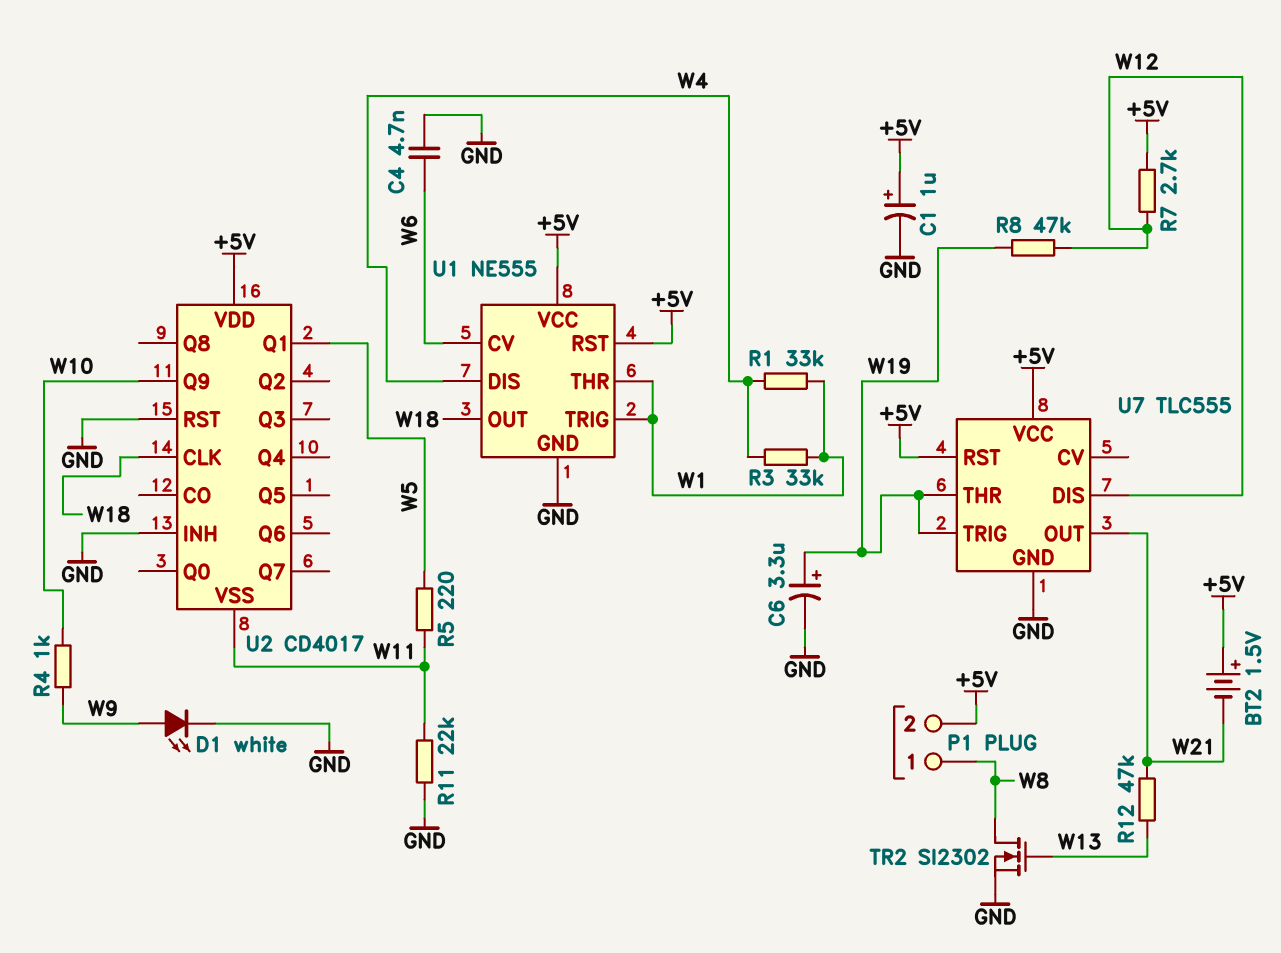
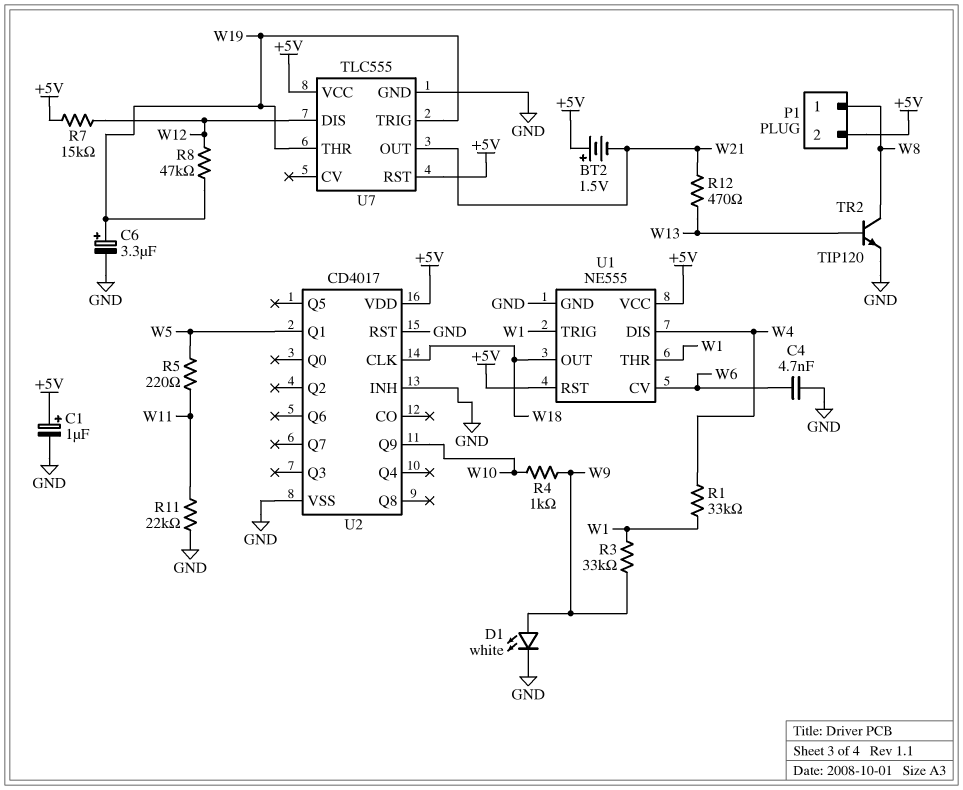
R3: 33k (W1, W4) -> 33k (W1, W9)
R7: 2.7k (+5V, W12) -> 15k (+5V, W12)
R12: 47k (W13, W21) -> 470 (W13, W21)
TR2: NMOS SI2302 (G W13, D W8, S GND) -> NPN TIP120 (B W13, C W8, E GND)
U2 pin VSS: W11 -> GND

